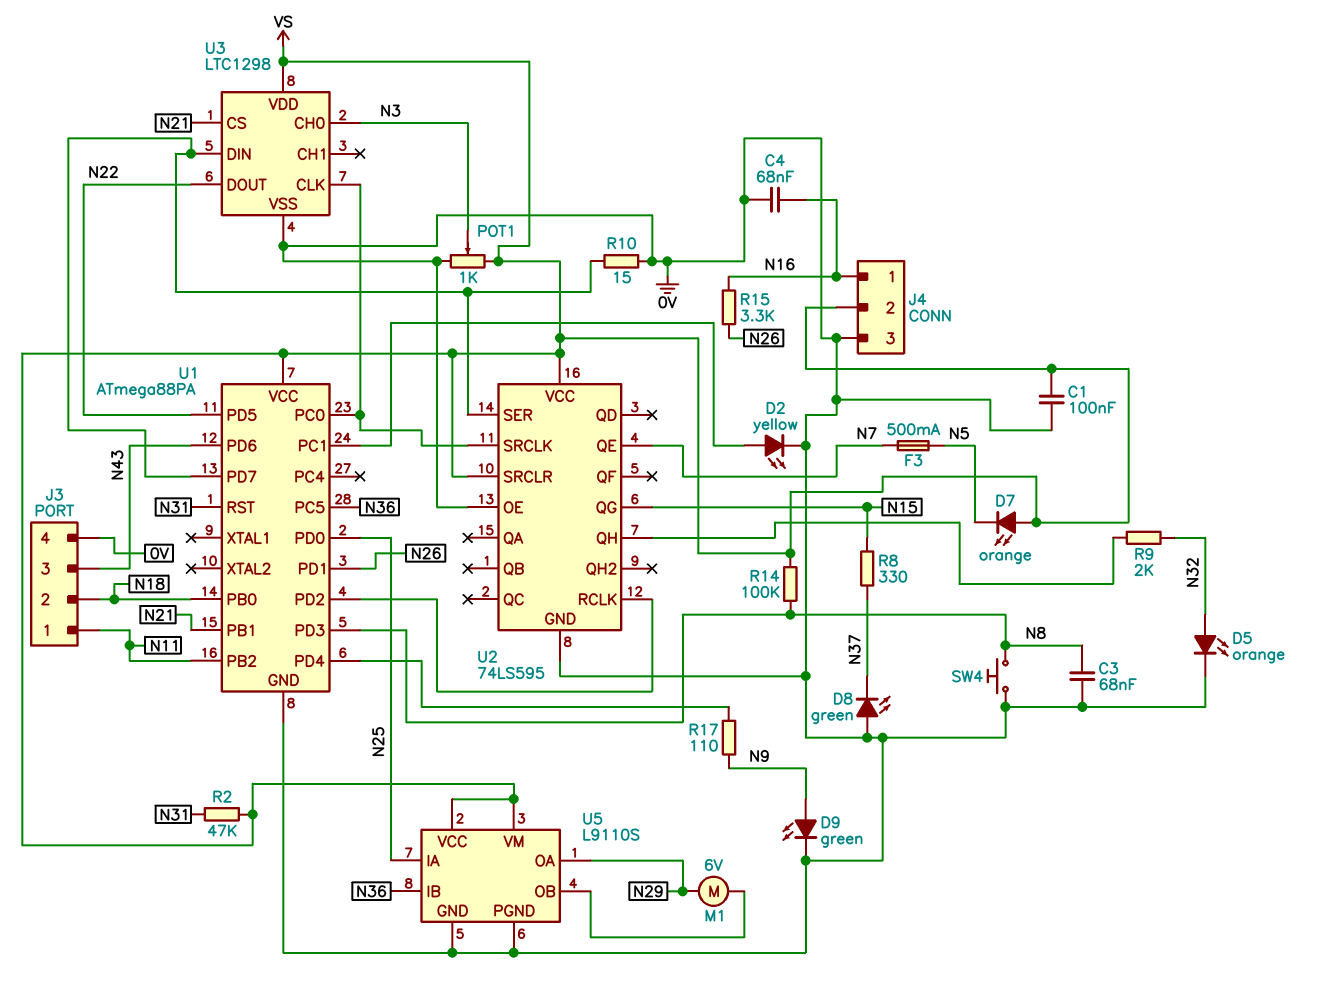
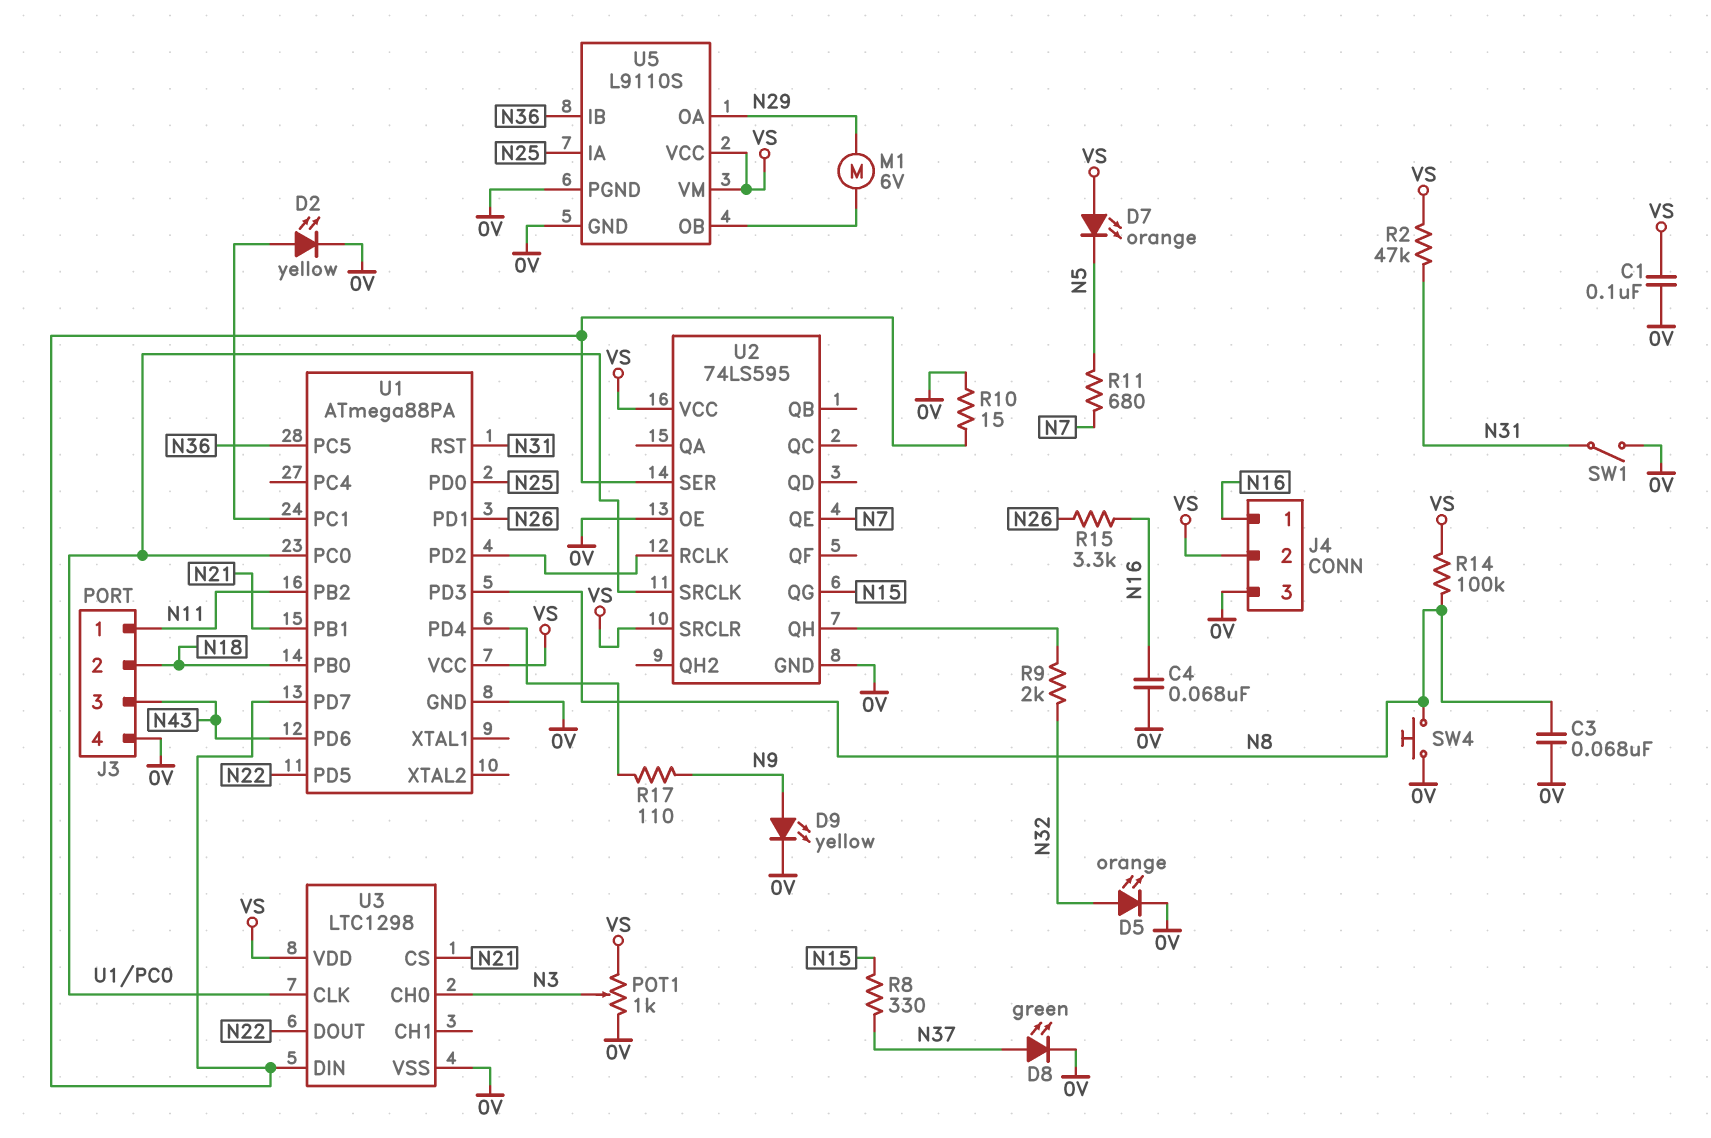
D8: LED green (A 0V, K N37) -> LED green (A N37, K 0V)
D9: LED green (A N9, K 0V) -> LED yellow (A N9, K 0V)
F3: 500mA (N5, N7) -> none
R11: none -> 680 (N5, N7)
SW1: none -> switch (0V, N31)

